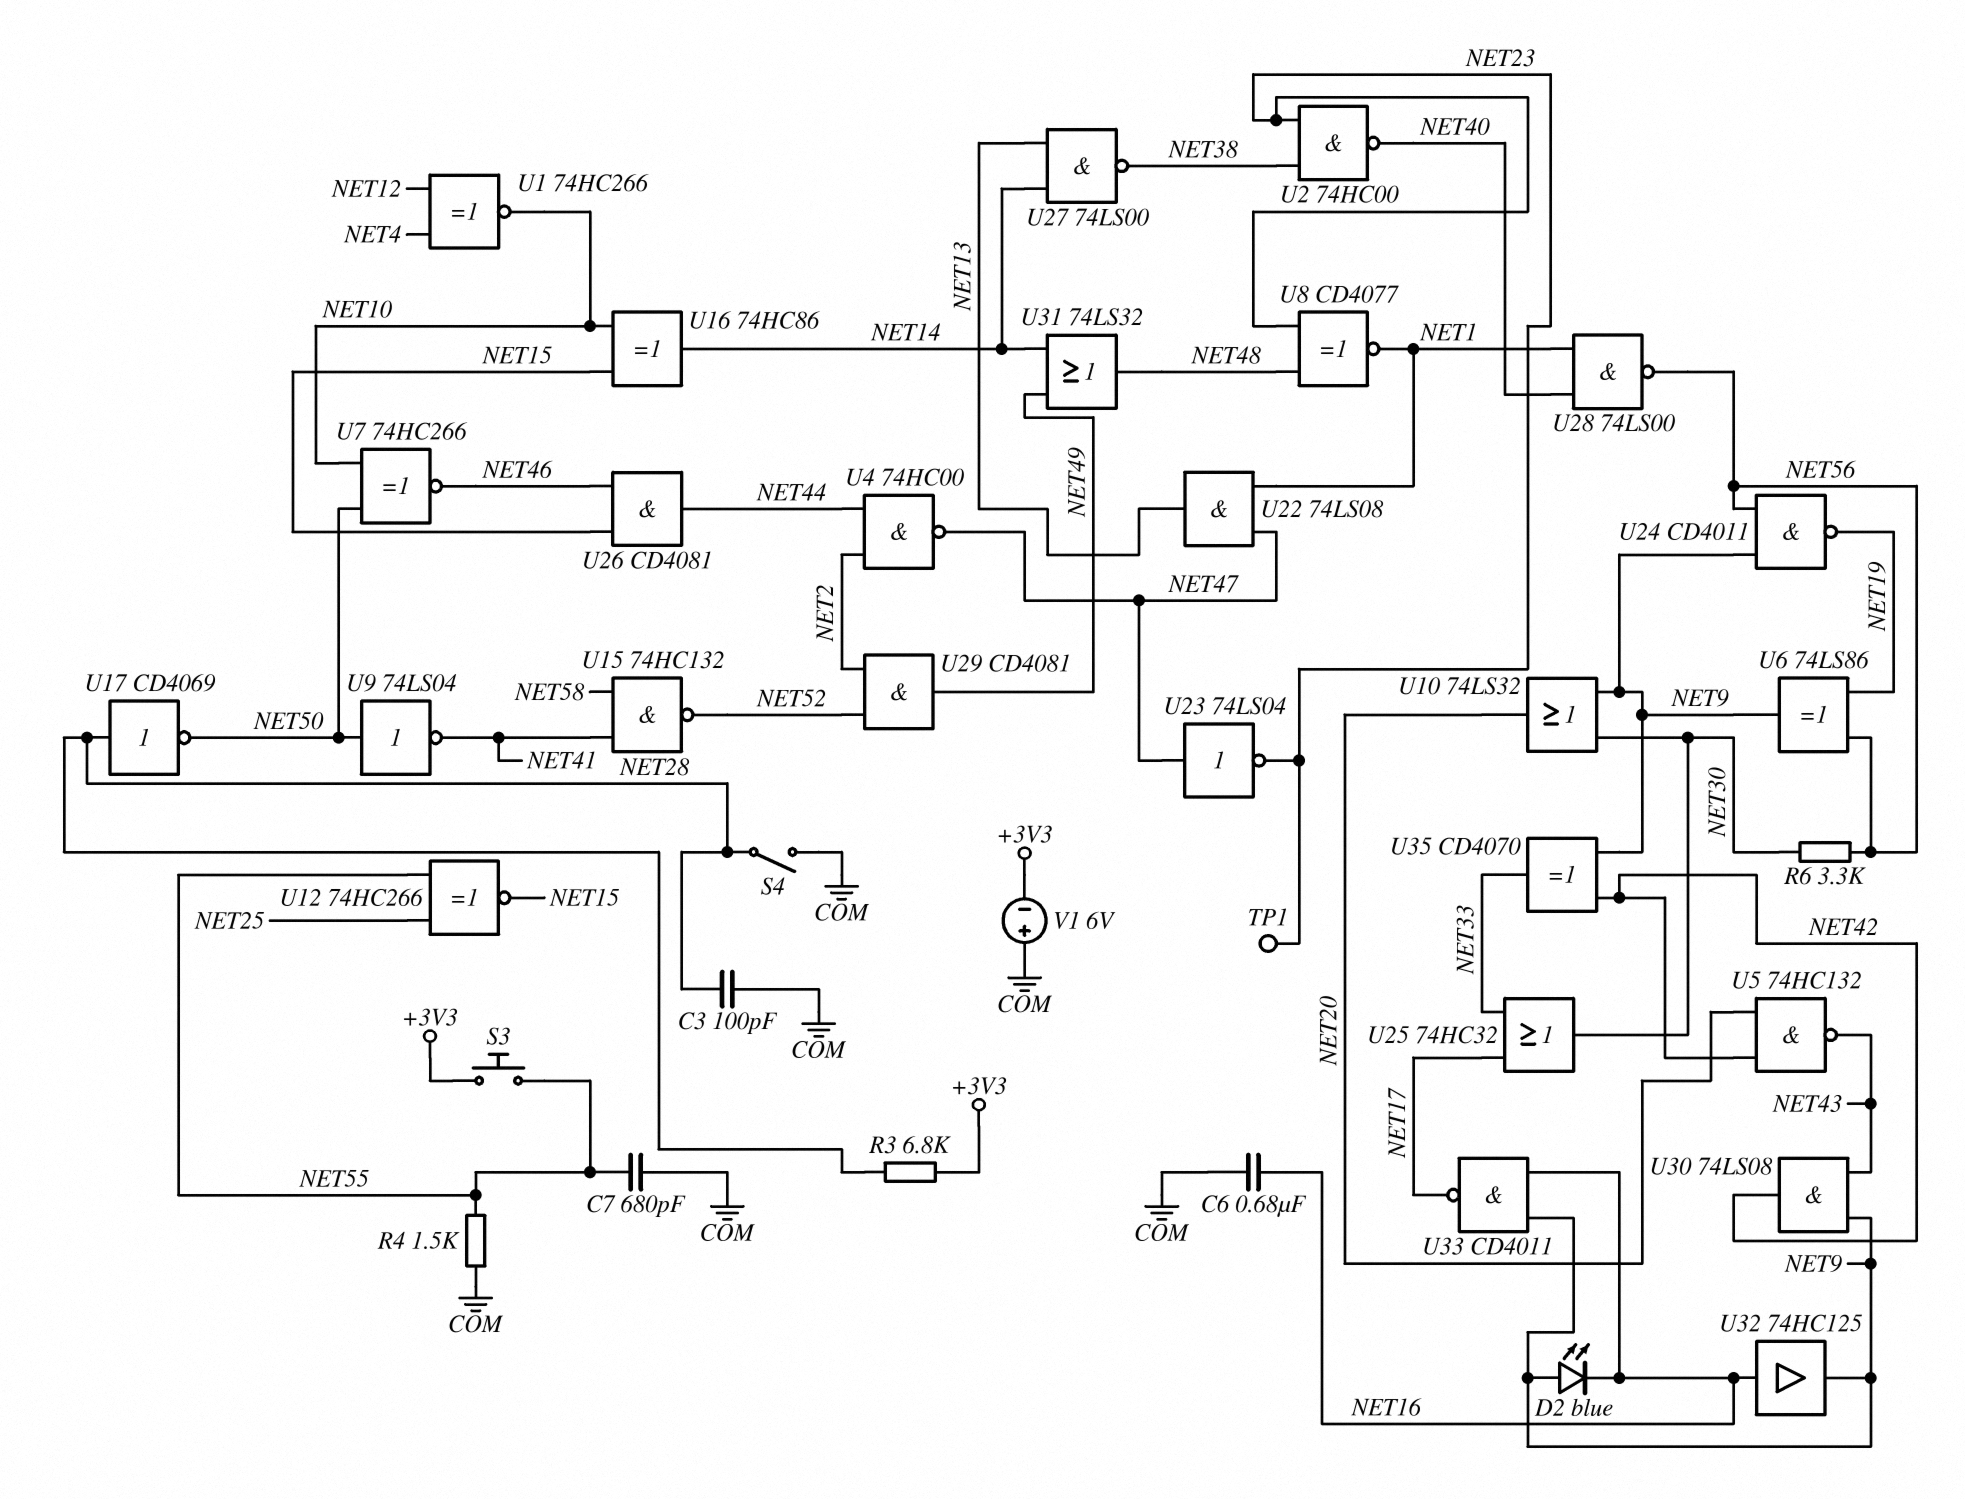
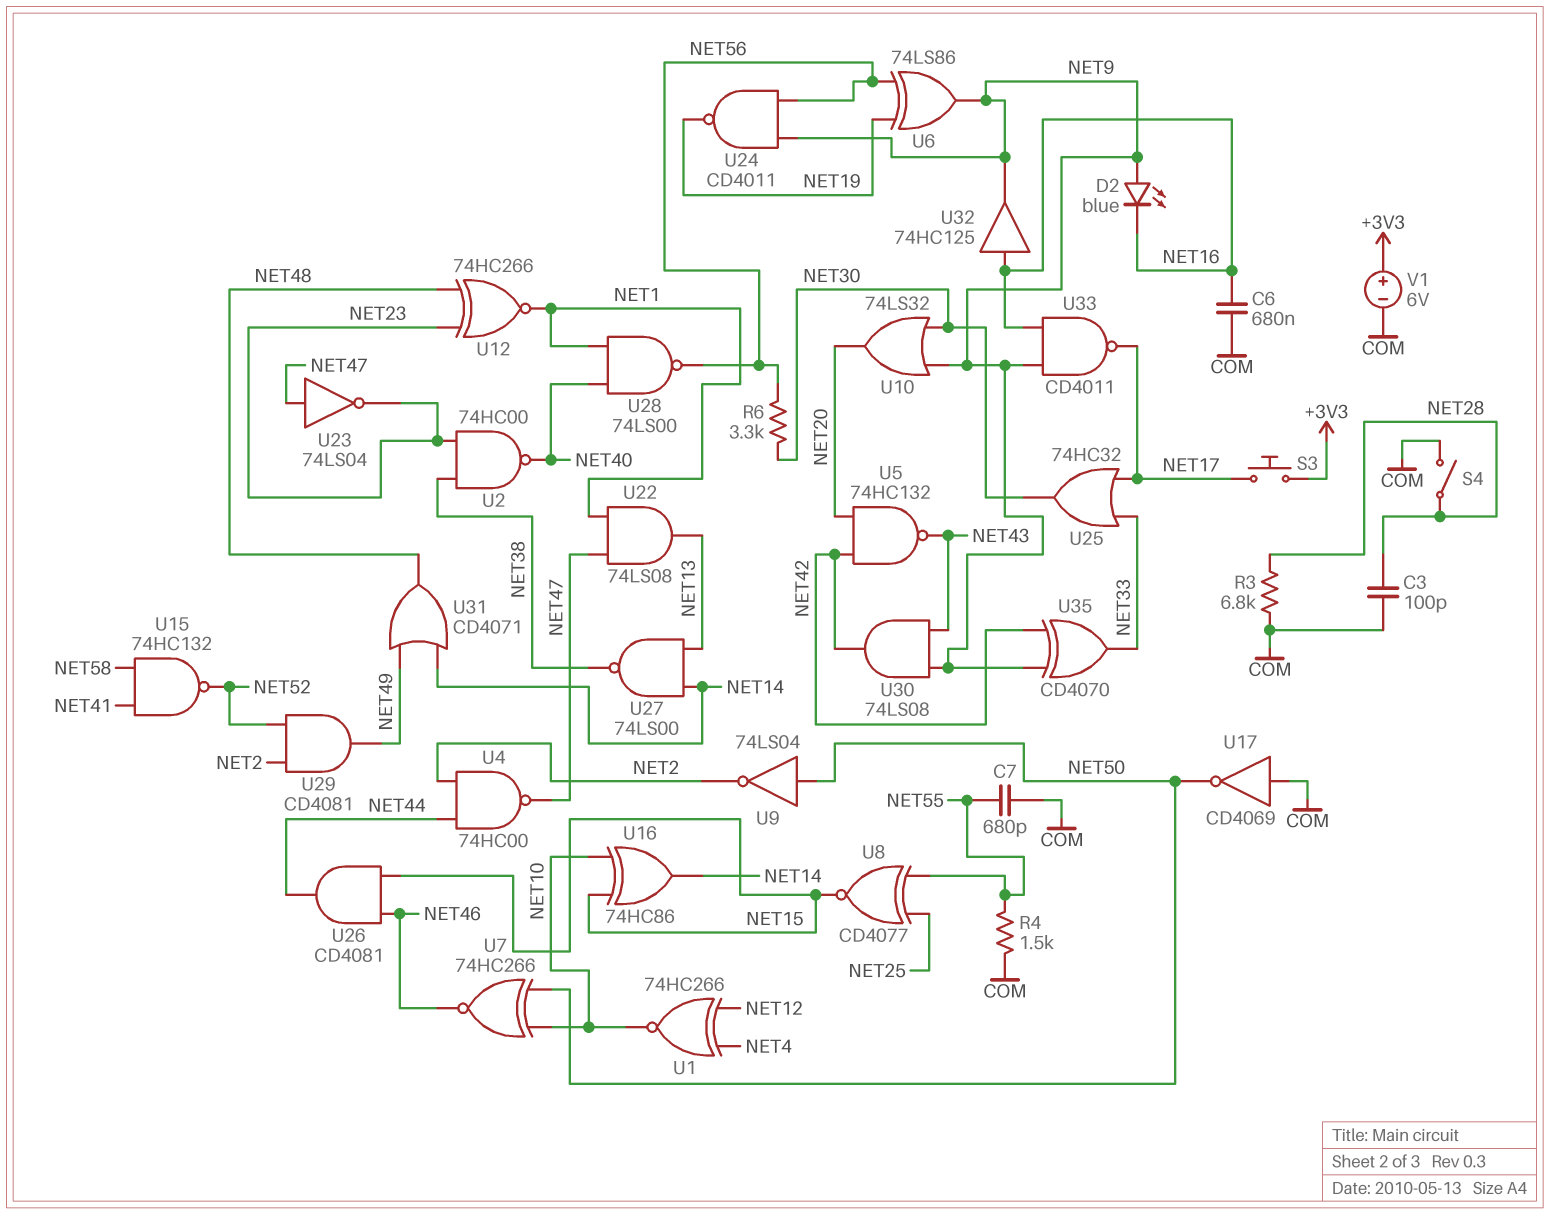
R3: 6.8k (+3V3, NET28) -> 6.8k (COM, NET28)
S3: button (+3V3, NET55) -> button (+3V3, NET17)
TP1: test point (NET23) -> none
U8: XNOR CD4077 (in NET23, in NET48, out NET1) -> XNOR CD4077 (in NET25, in NET55, out NET15)
U9: NOT 74LS04 (in NET50, out NET41) -> NOT 74LS04 (in NET50, out NET2)
U12: XNOR 74HC266 (in NET25, in NET55, out NET15) -> XNOR 74HC266 (in NET23, in NET48, out NET1)
U17: NOT CD4069 (in NET28, out NET50) -> NOT CD4069 (in COM, out NET50)
U31: OR 74LS32 (in NET14, in NET49, out NET48) -> OR CD4071 (in NET14, in NET49, out NET48)
V1: 6V (plus COM, minus +3V3) -> 6V (plus +3V3, minus COM)

